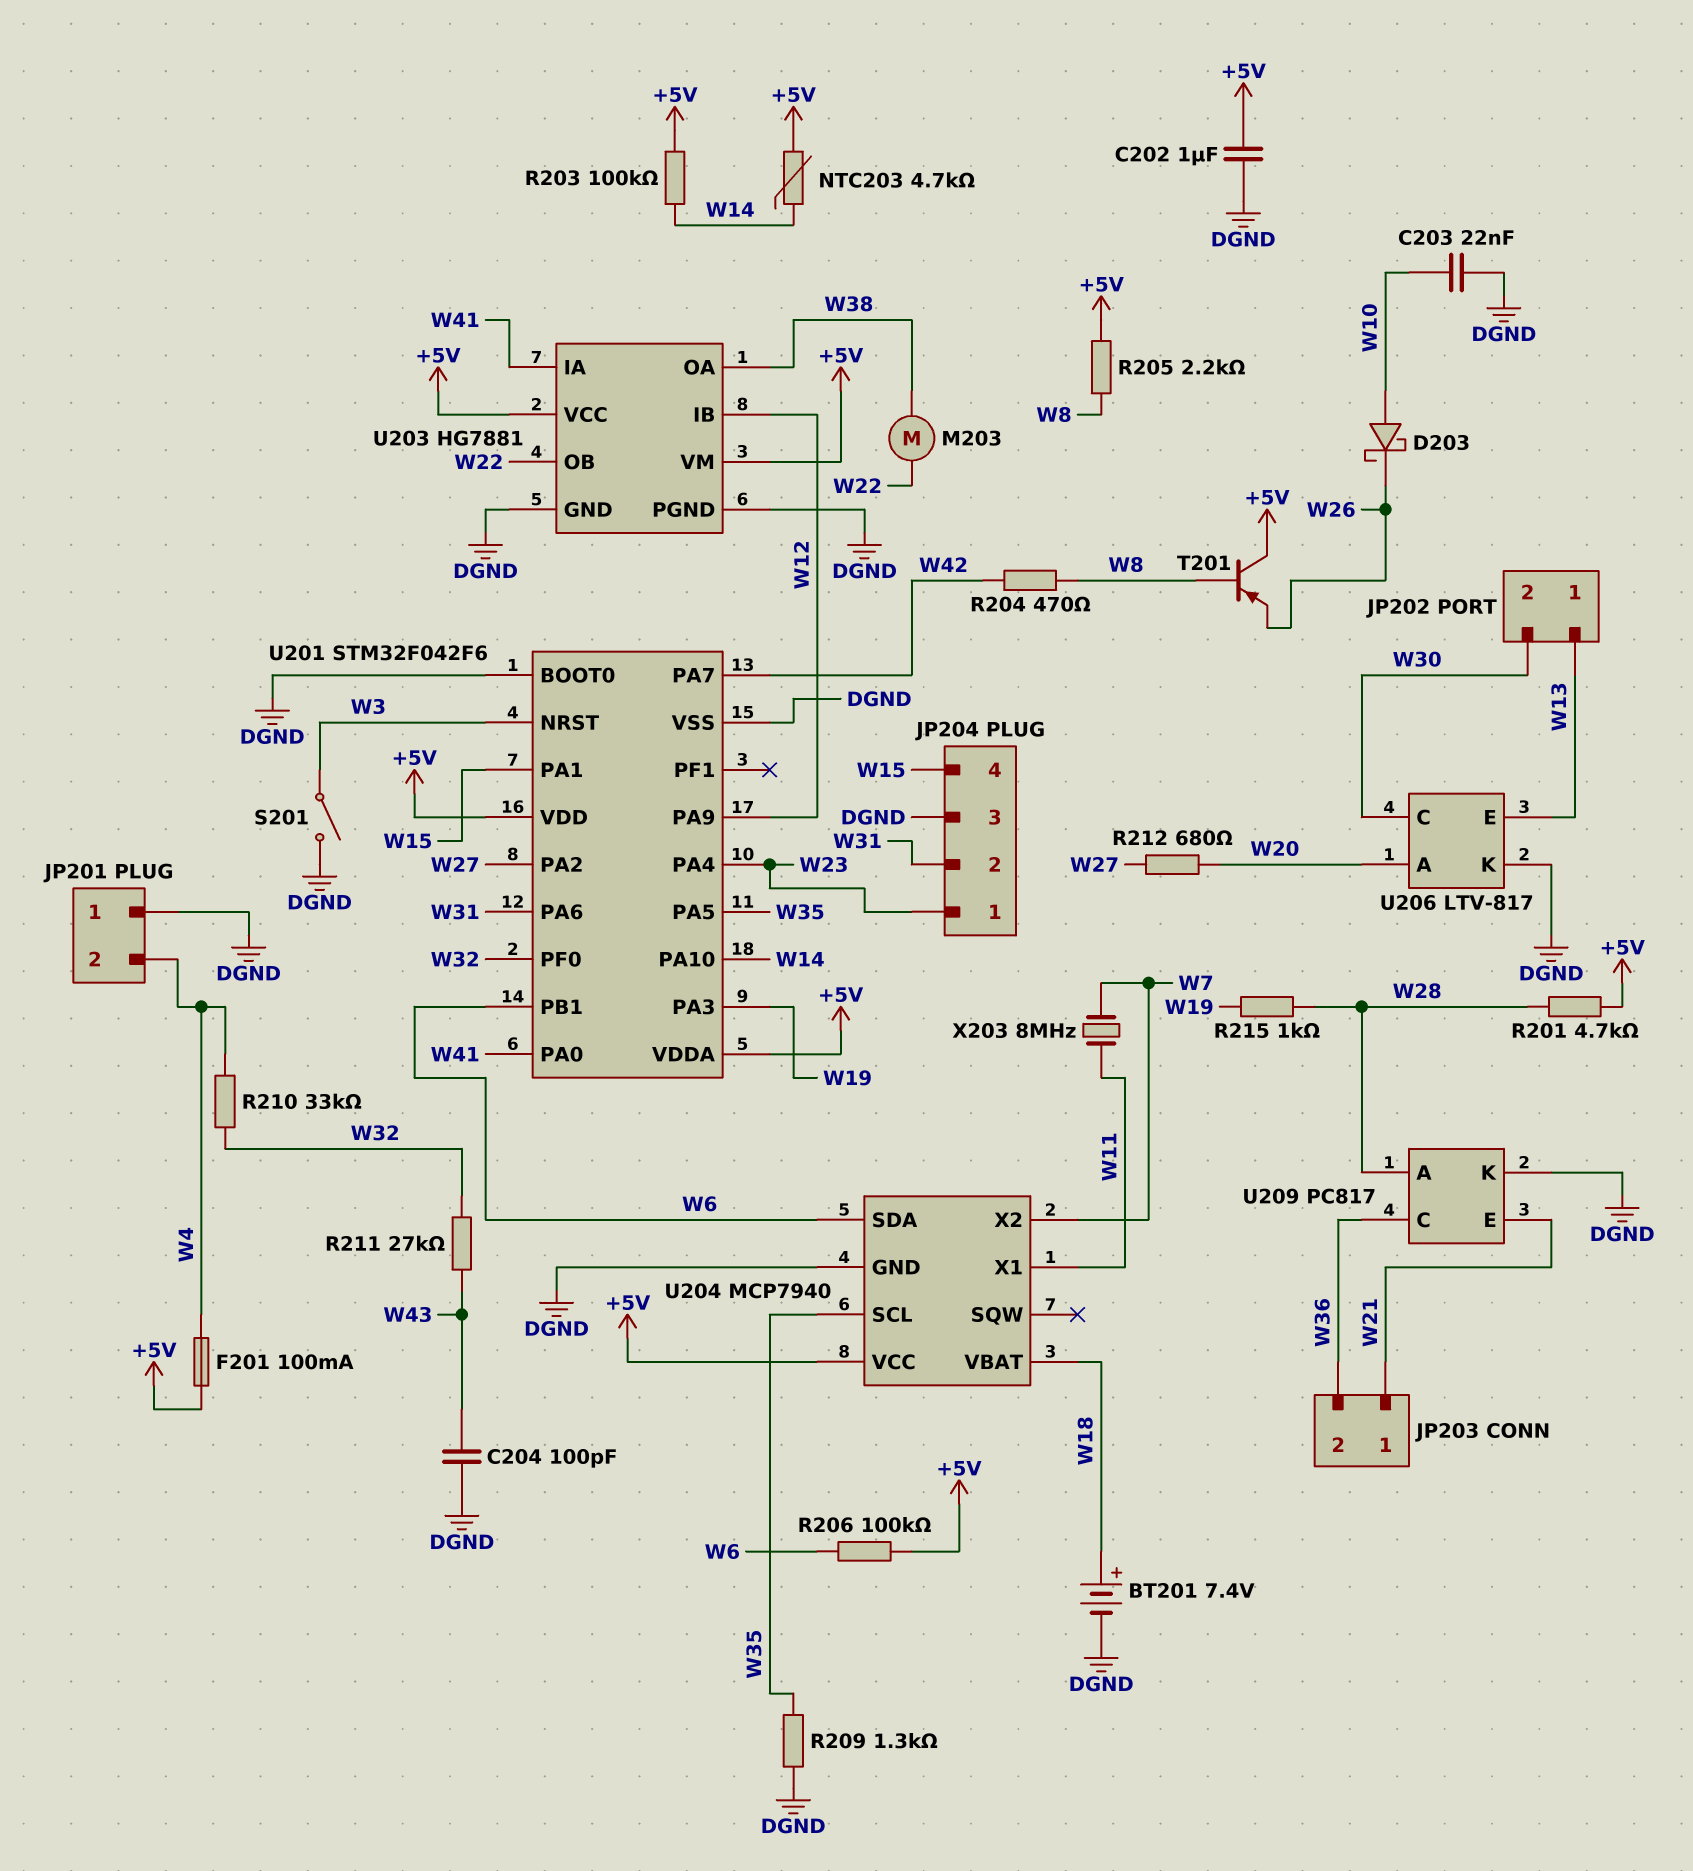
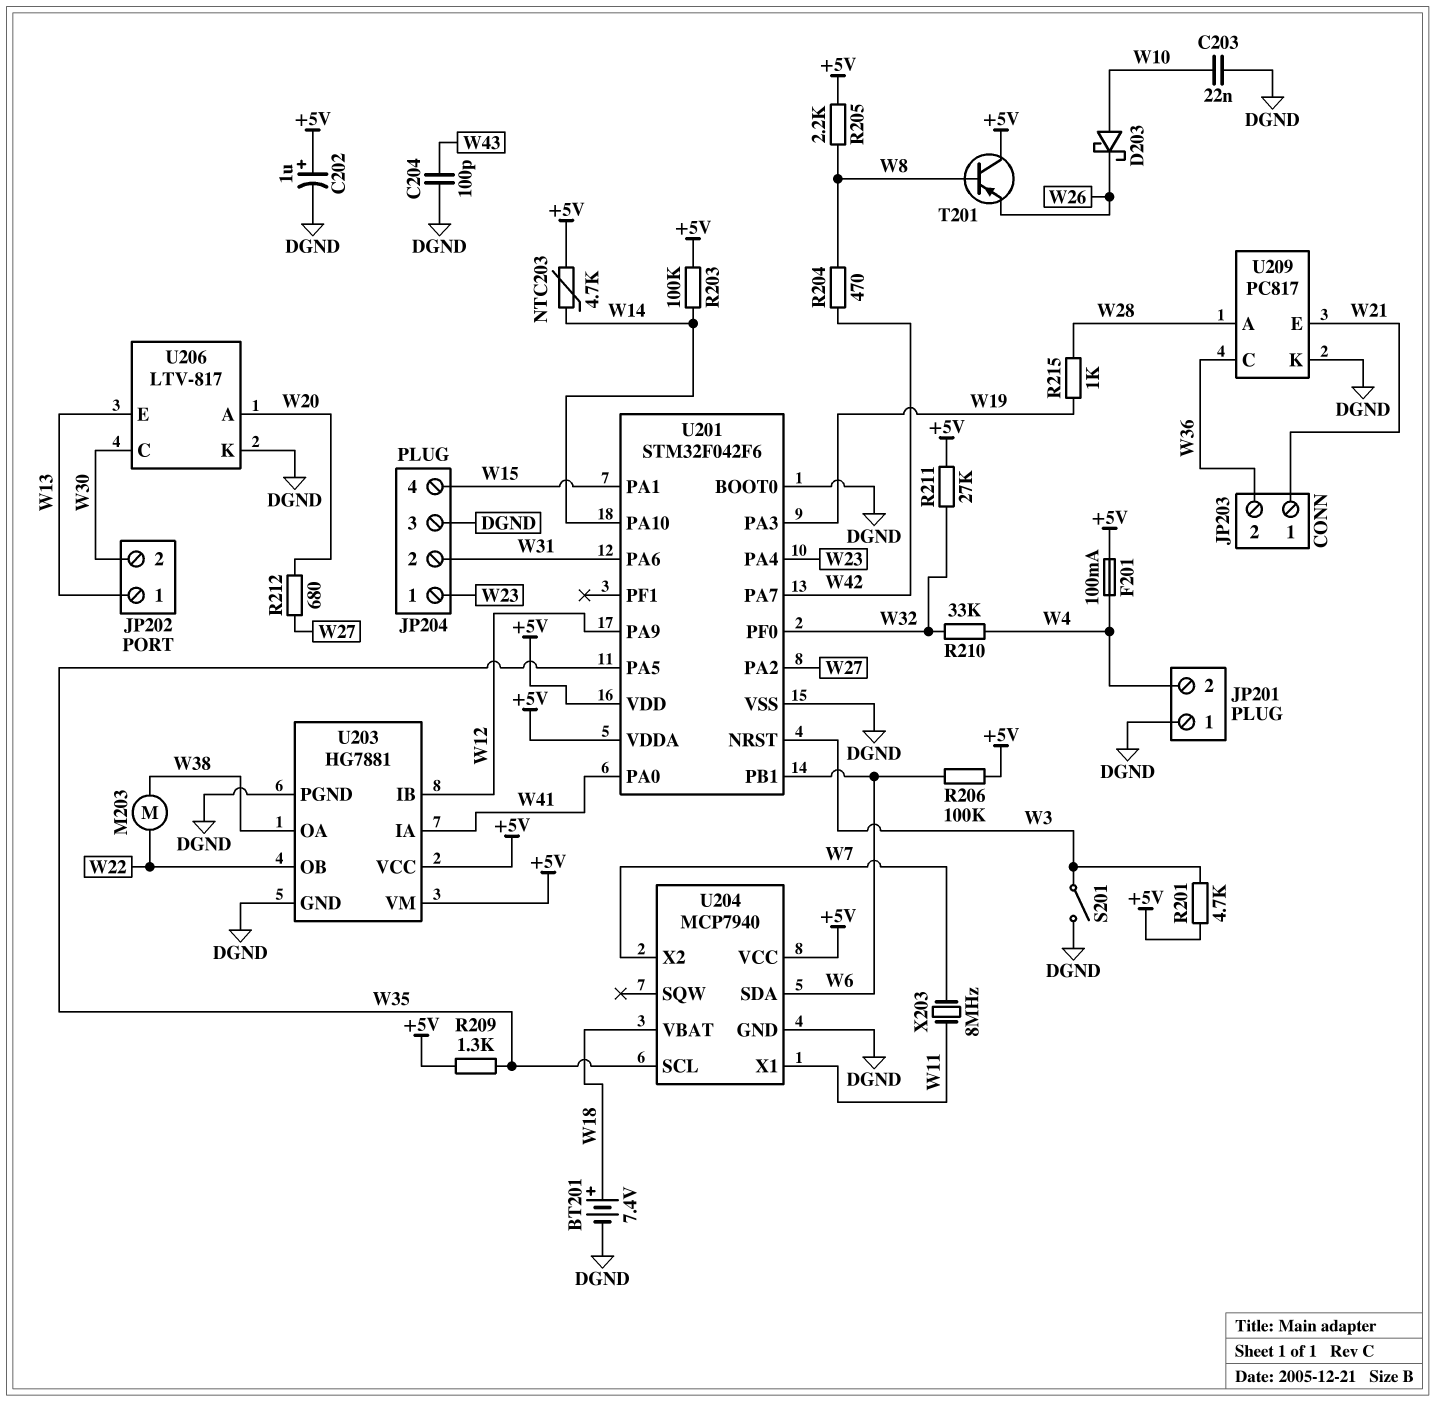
C202: 1uF (+5V, DGND) -> 1uF (plus +5V, minus DGND)
R201: 4.7k (+5V, W28) -> 4.7k (+5V, W3)
R209: 1.3k (DGND, W35) -> 1.3k (+5V, W35)
R211: 27k (W32, W43) -> 27k (+5V, W32)

